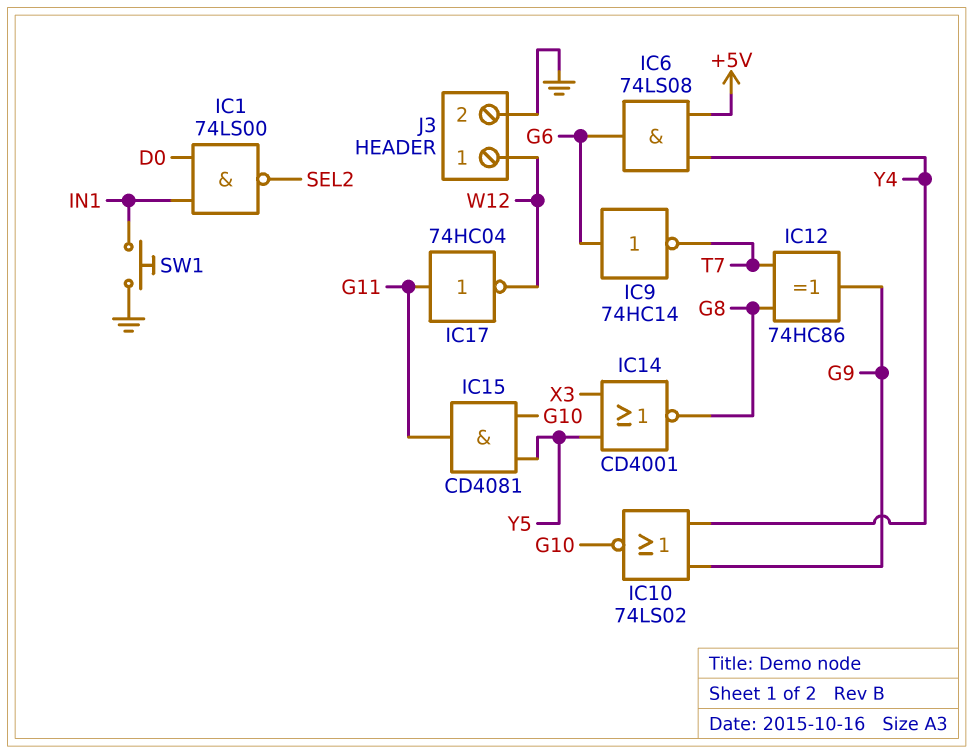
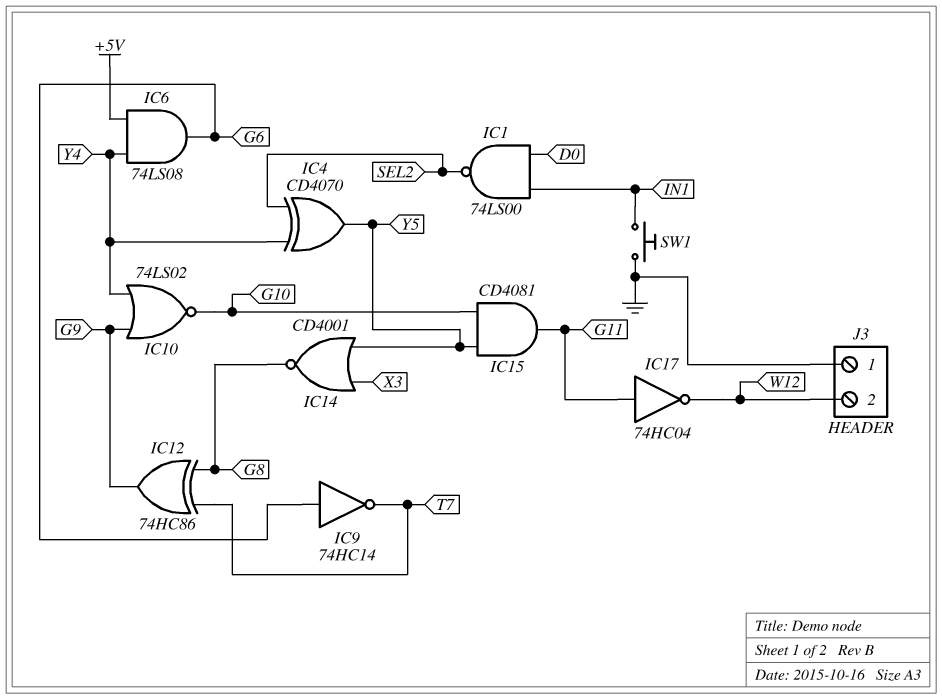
IC4: none -> XOR CD4070 (in SEL2, in Y4, out Y5)
J3 pin 1: W12 -> GND
J3 pin 2: GND -> W12

